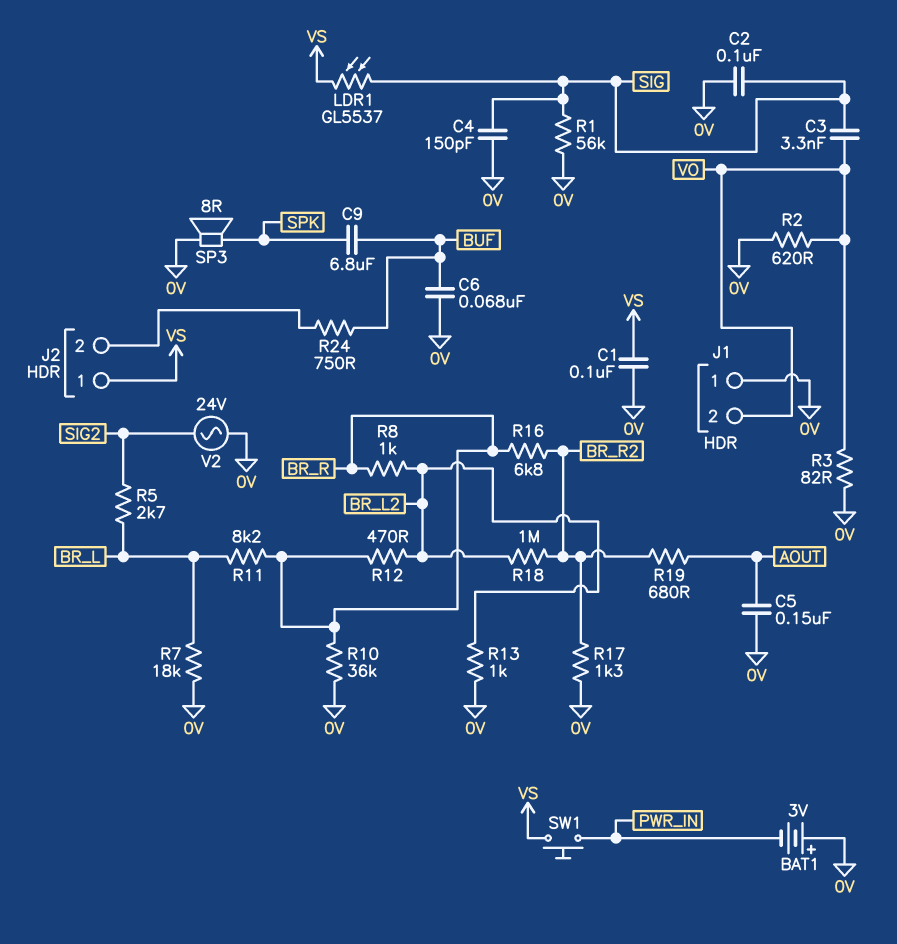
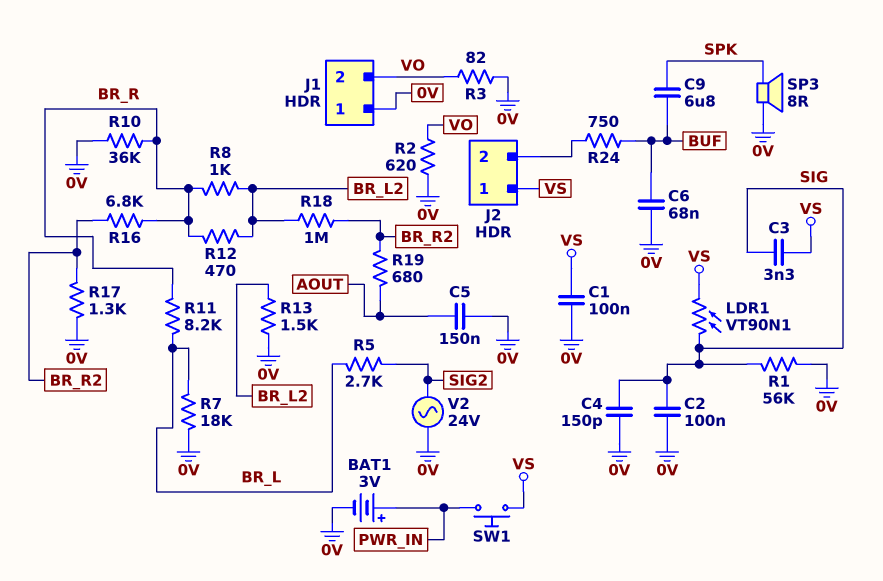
BAT1: 3V (plus 0V, minus PWR_IN) -> 3V (plus PWR_IN, minus 0V)
C3: 3.3nF (SIG, VO) -> 3.3nF (SIG, VS)
LDR1: GL5537 (SIG, VS) -> VT90N1 (SIG, VS)
R13: 1k (0V, BR_L2) -> 1.5k (0V, BR_L2)

